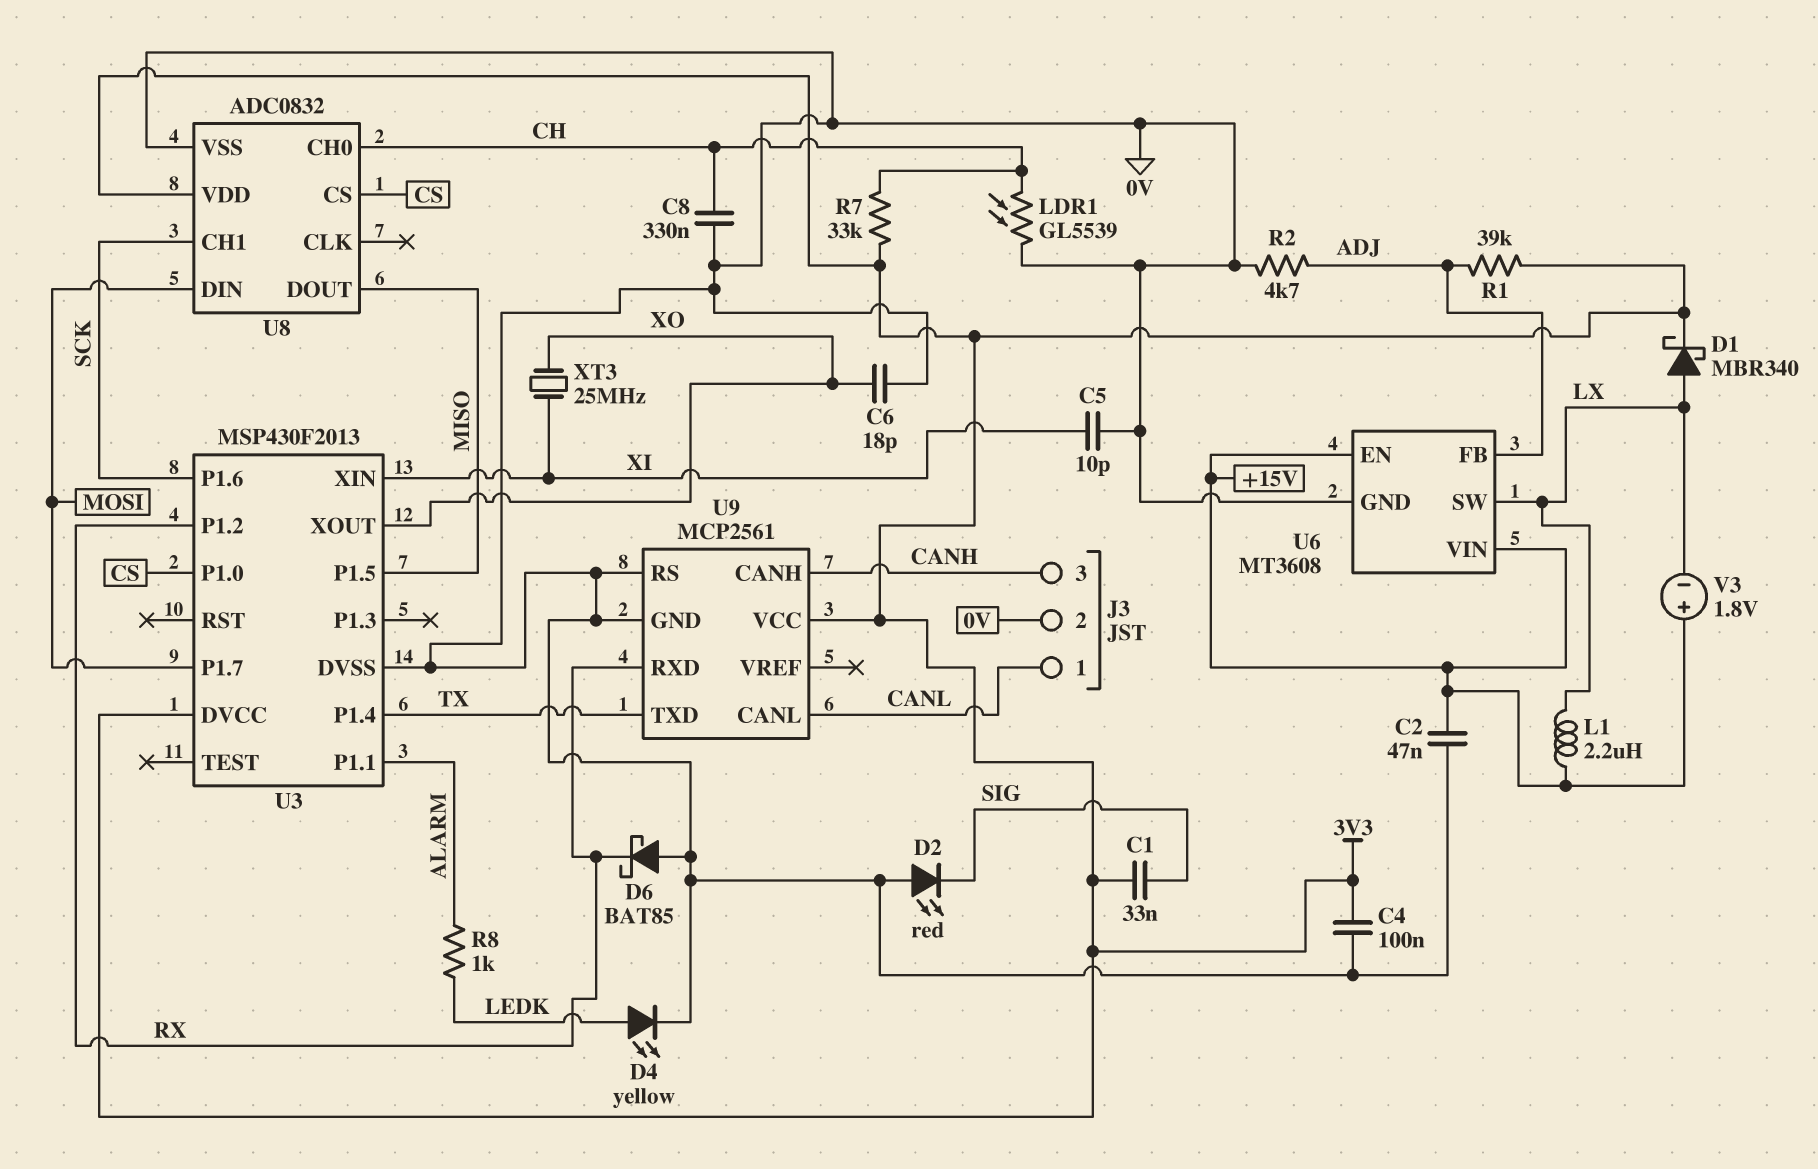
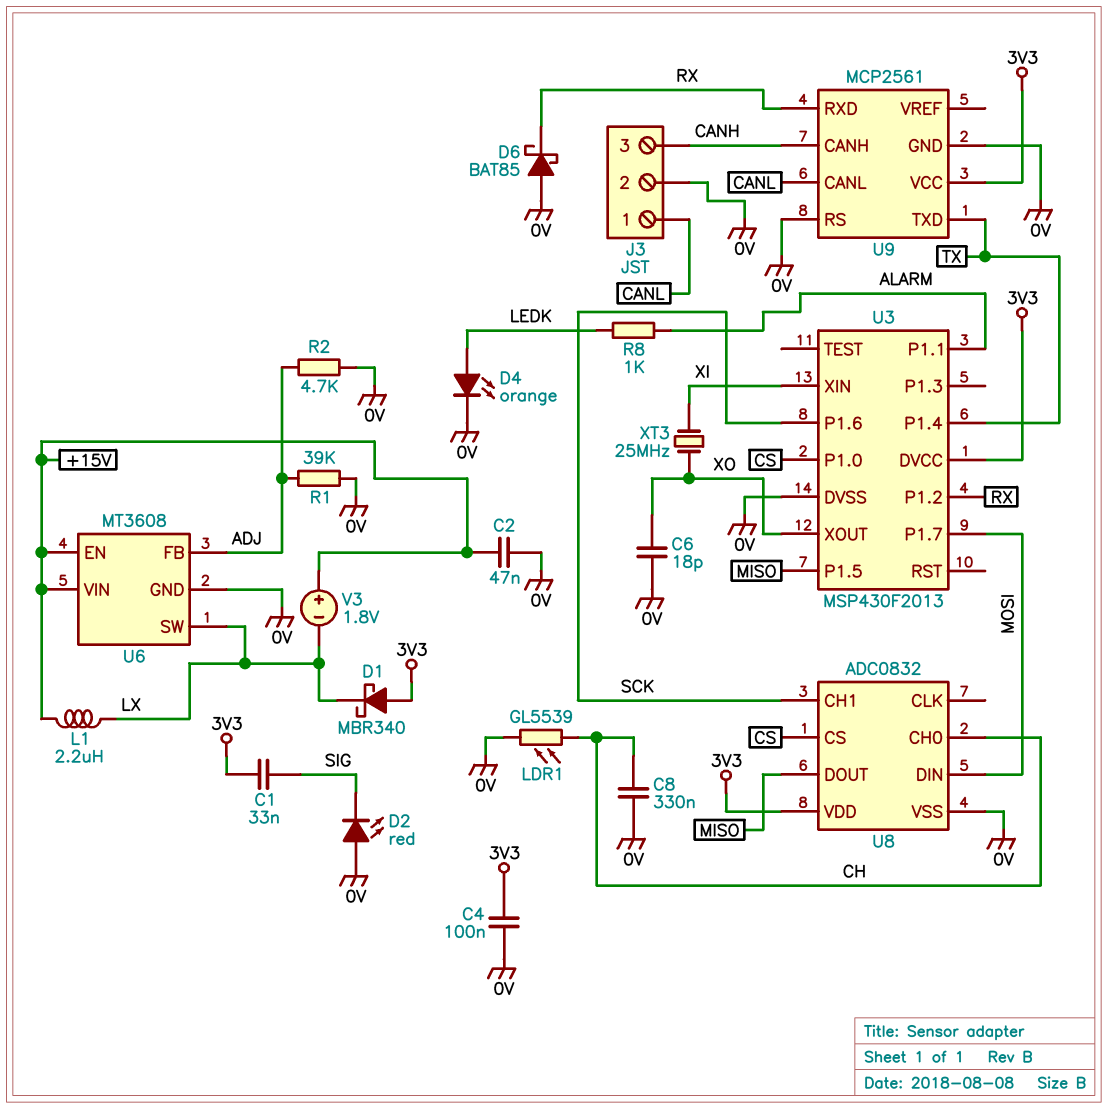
C5: 10pF (0V, XI) -> none
D1: schottky MBR340 (A LX, K 3V3) -> schottky MBR340 (A 3V3, K LX)
D4: LED yellow (A LEDK, K 0V) -> LED orange (A LEDK, K 0V)
R1: 39k (3V3, ADJ) -> 39k (0V, ADJ)
R7: 33k (3V3, CH) -> none

